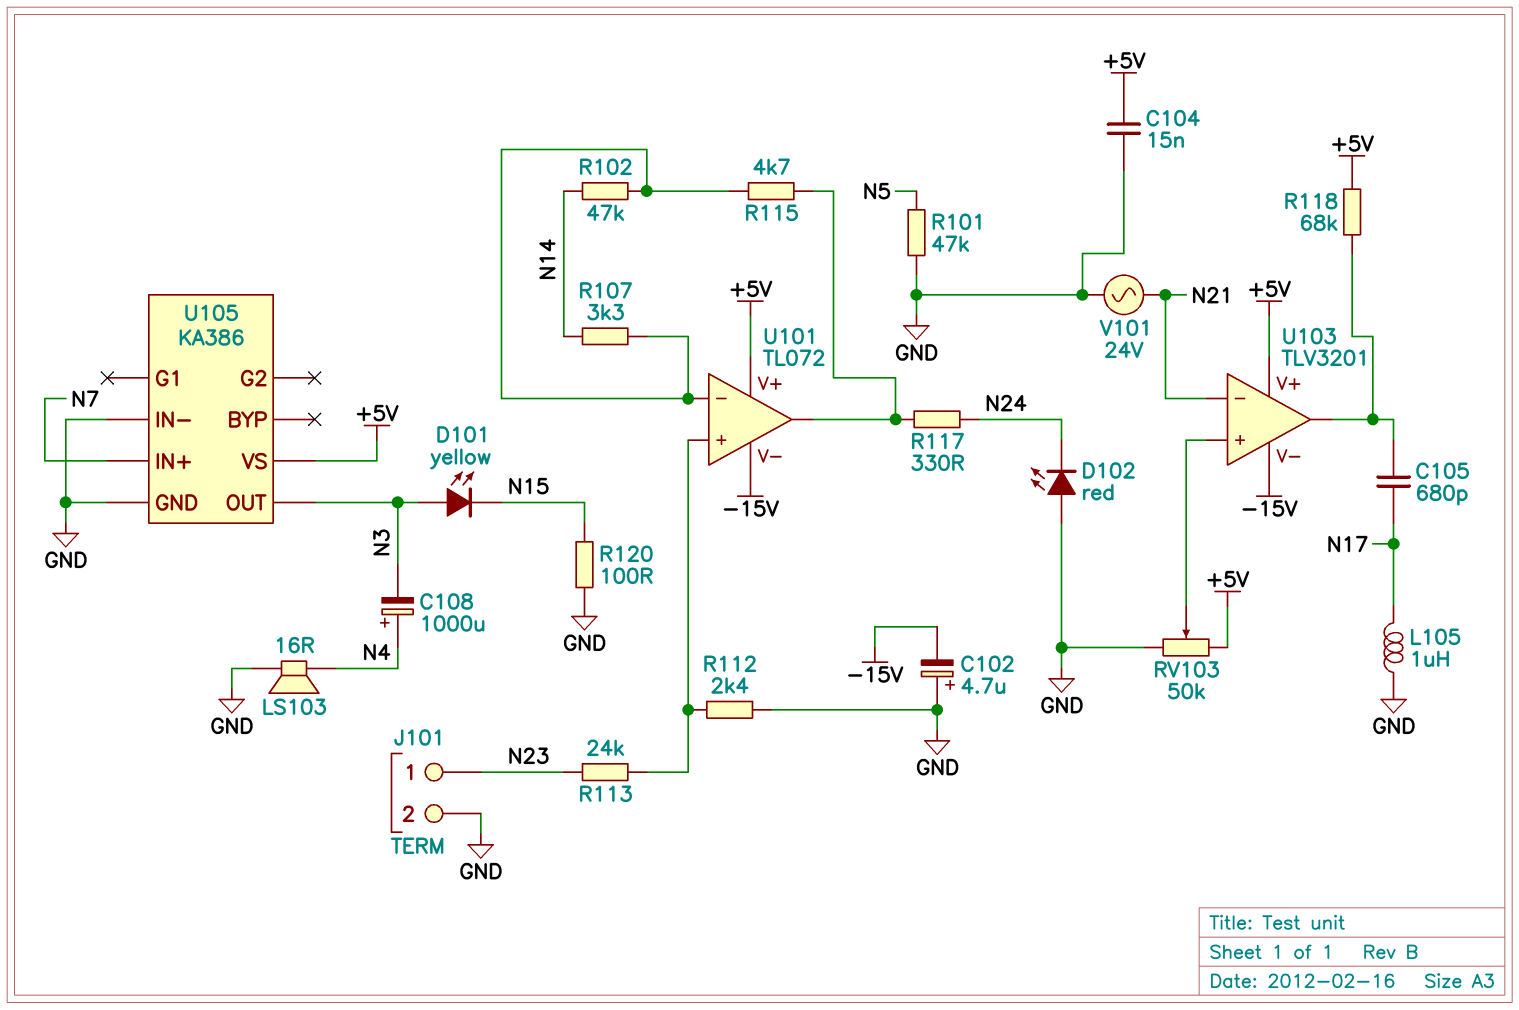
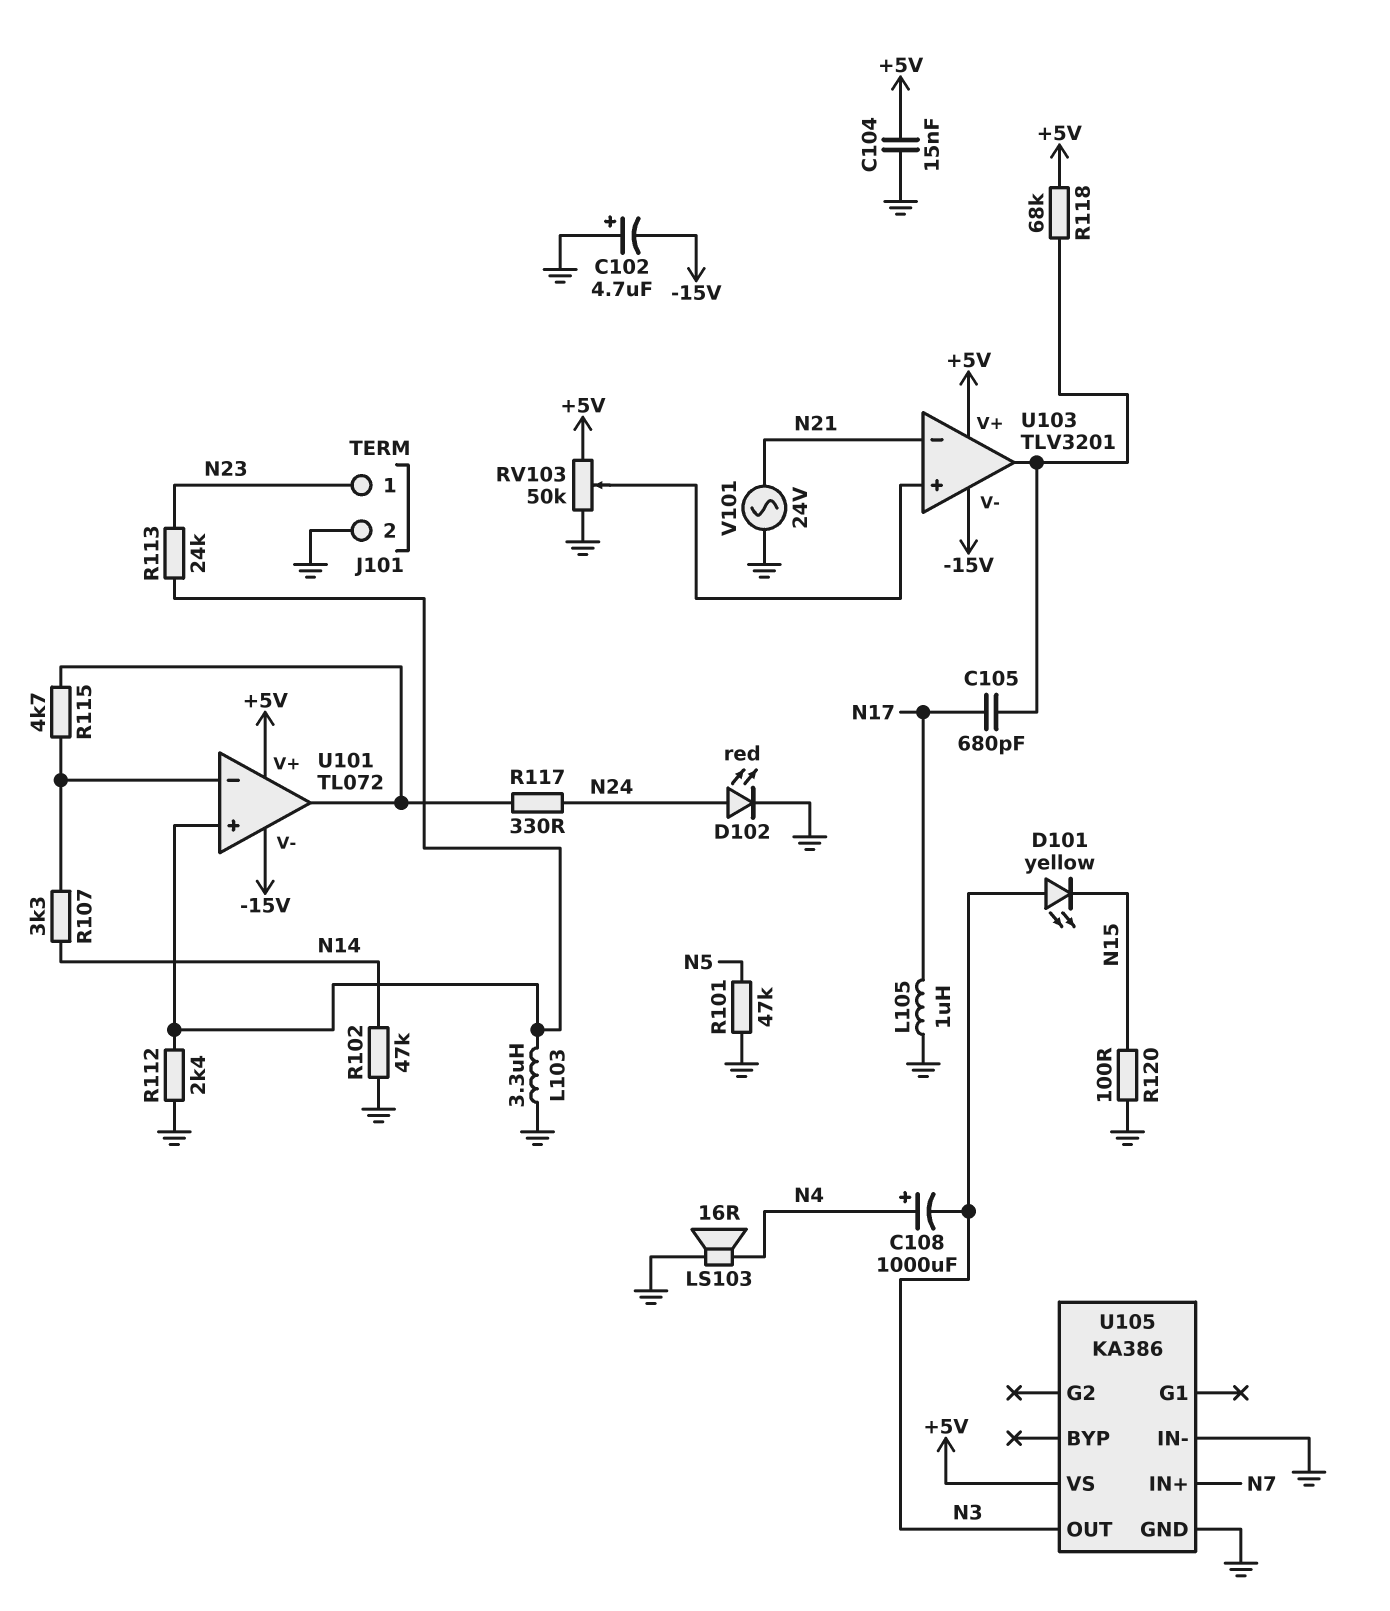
D102: LED red (A GND, K N24) -> LED red (A N24, K GND)
L103: none -> 3.3uH (GND, U101/in+)
R102: 47k (N14, U101/in-) -> 47k (GND, N14)

